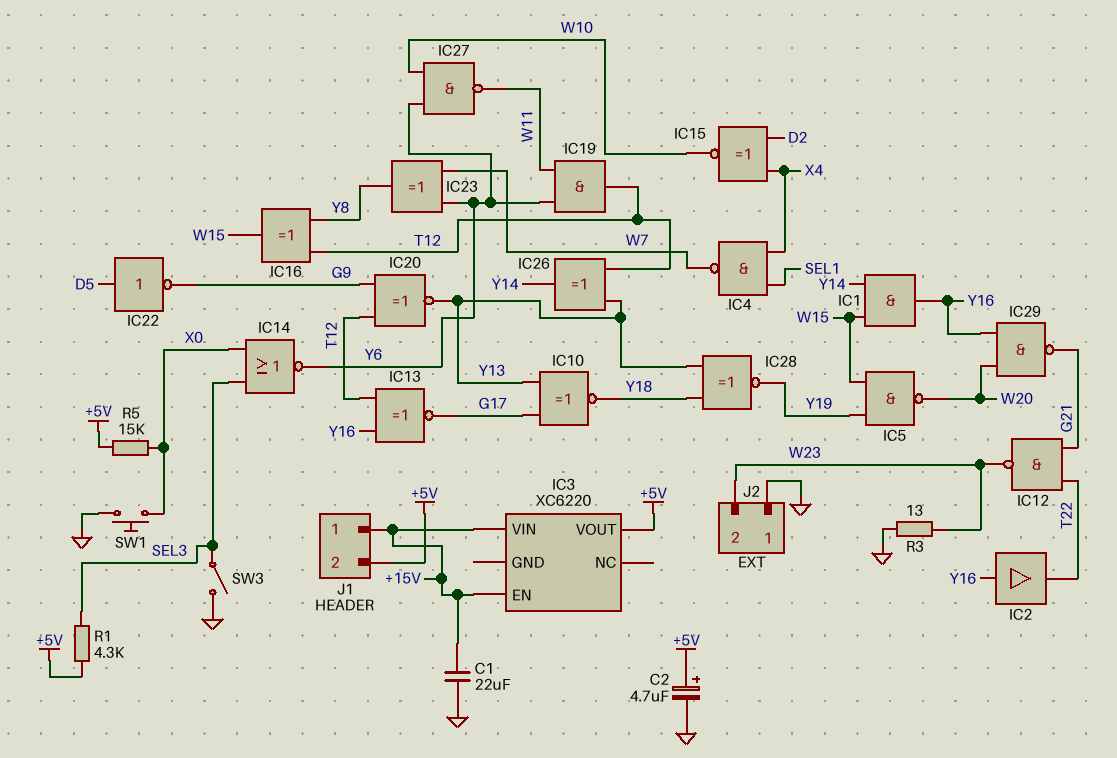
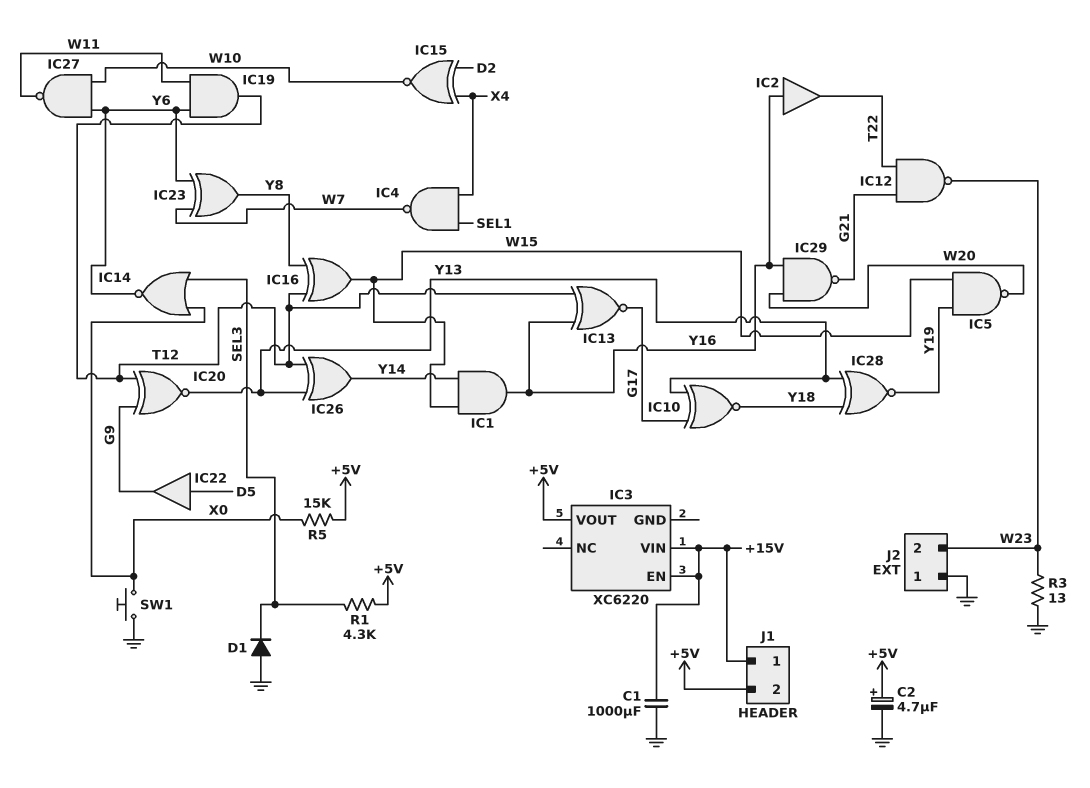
C1: 22uF (+15V, GND) -> 1000uF (+15V, GND)
D1: none -> diode (A GND, K SEL3)
IC22: NOT (in D5, out G9) -> buffer (in D5, out G9)
SW3: switch (GND, SEL3) -> none

